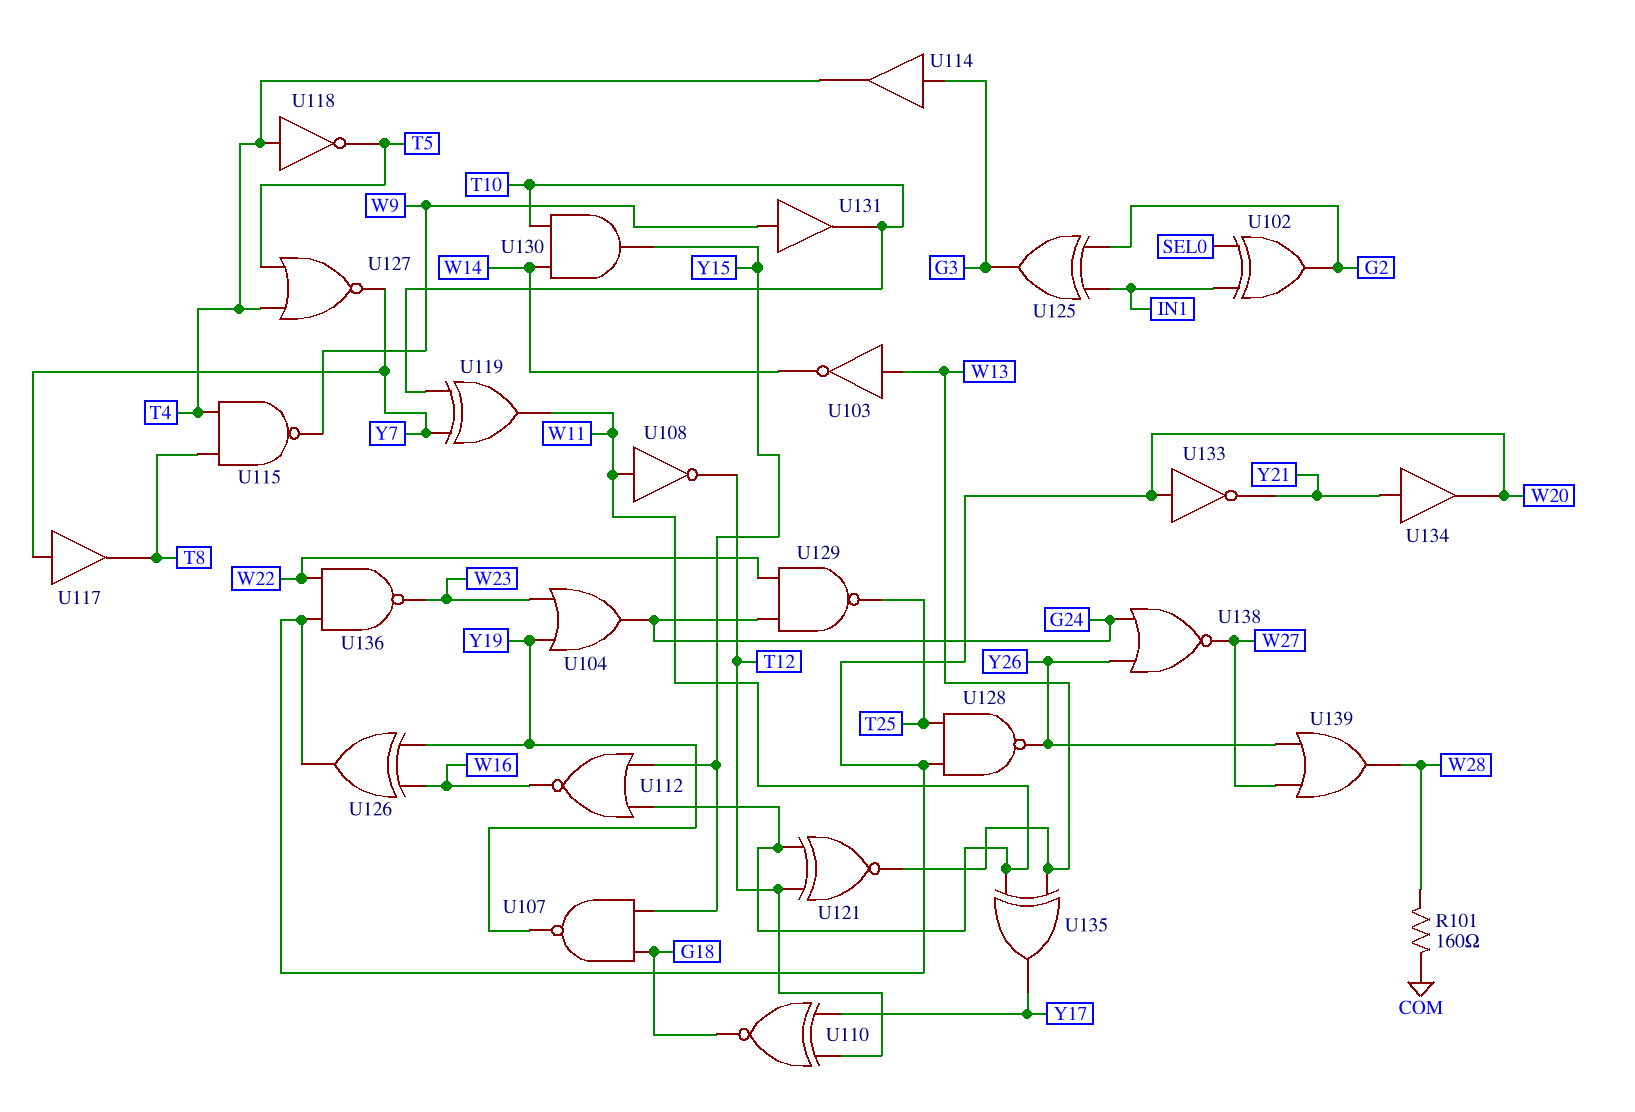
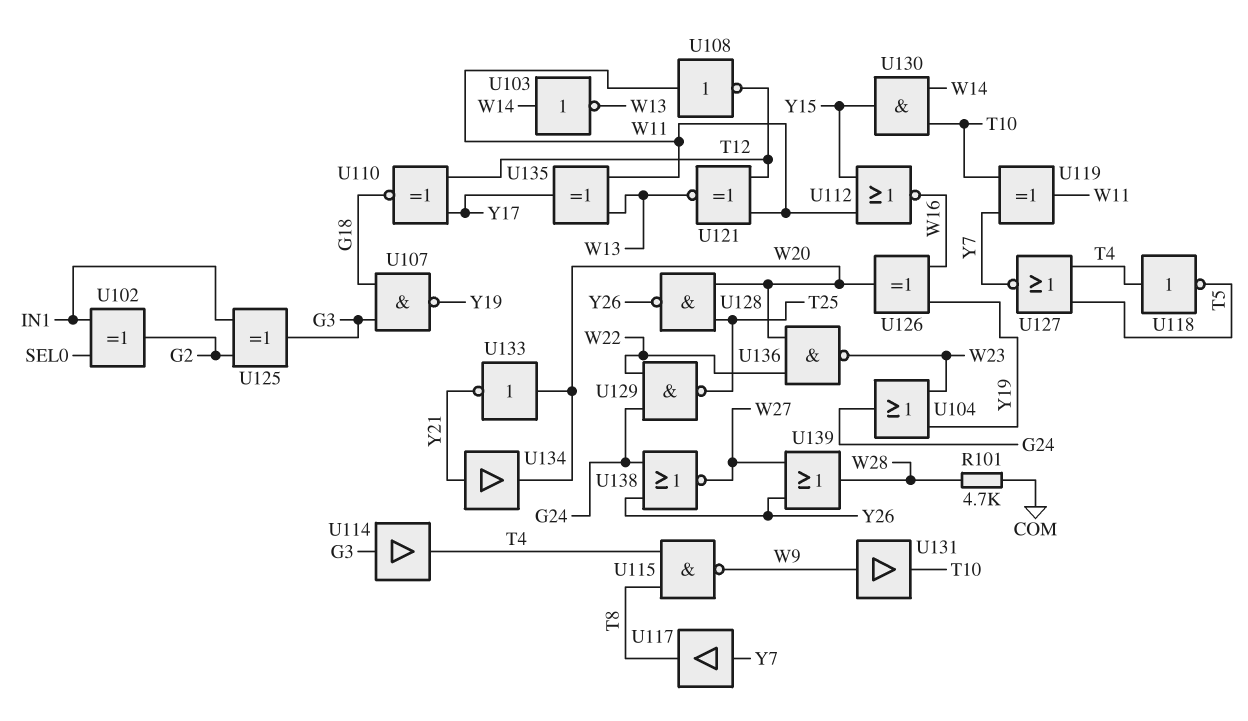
R101: 160 (COM, W28) -> 4.7k (COM, W28)
U103: NOT (in W13, out W14) -> NOT (in W14, out W13)
U107: NAND (in G18, in Y15, out Y19) -> NAND (in G3, in G18, out Y19)

